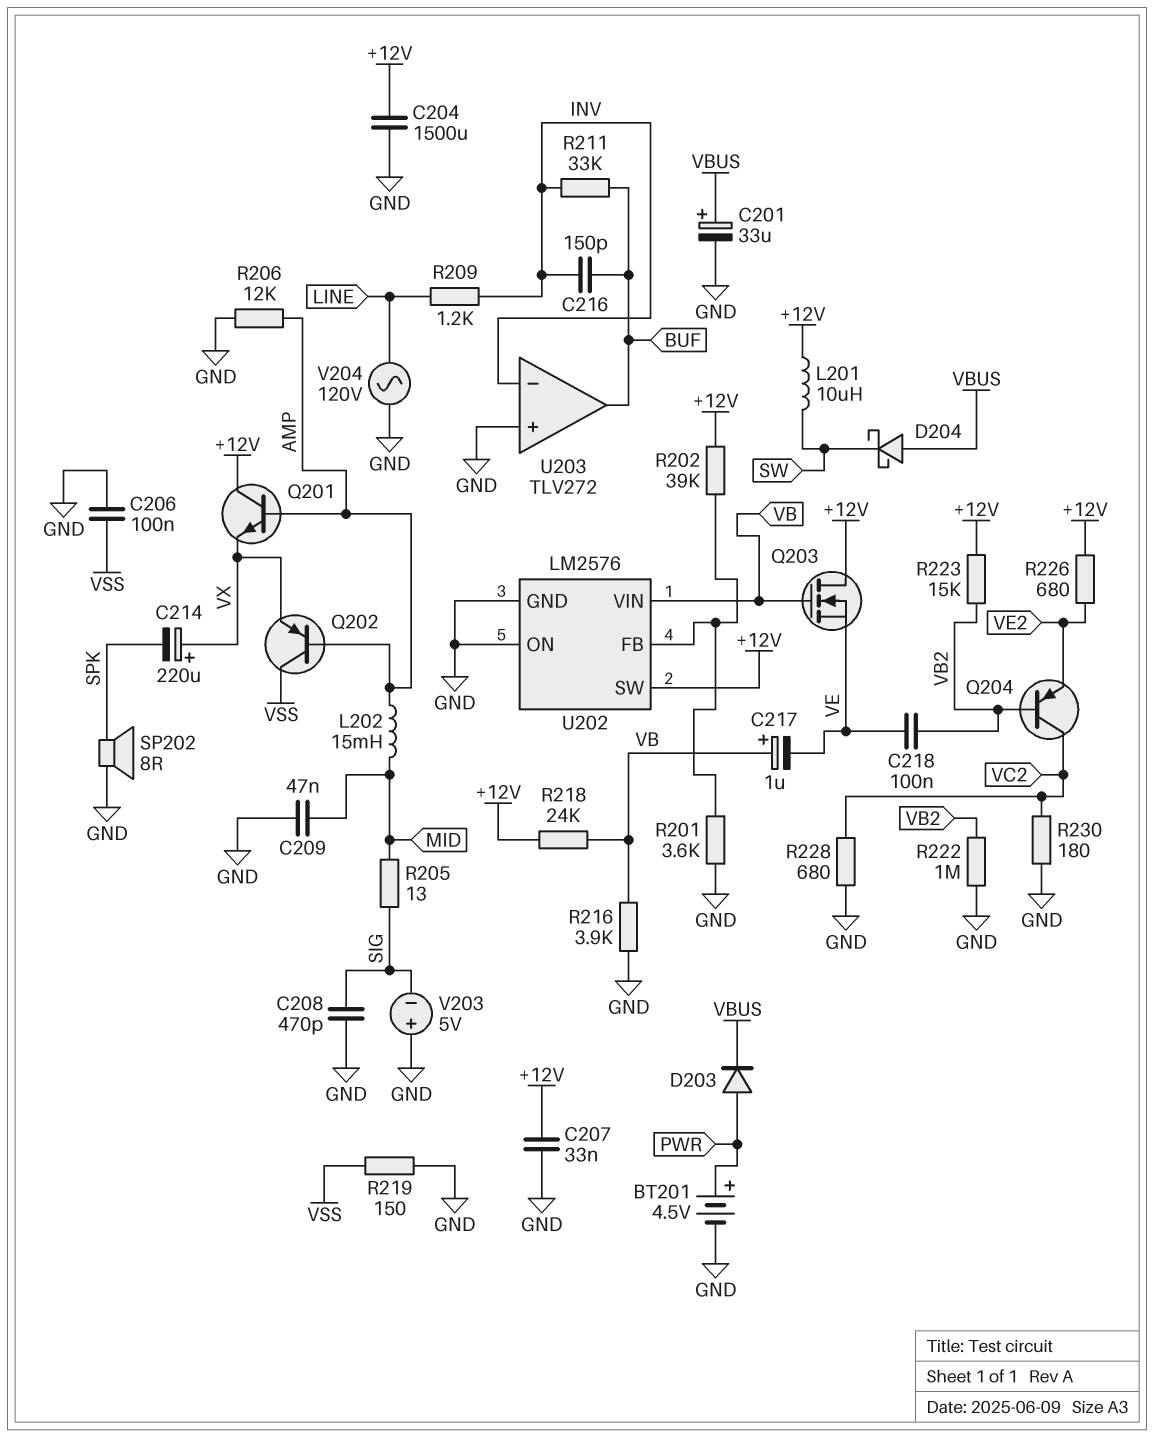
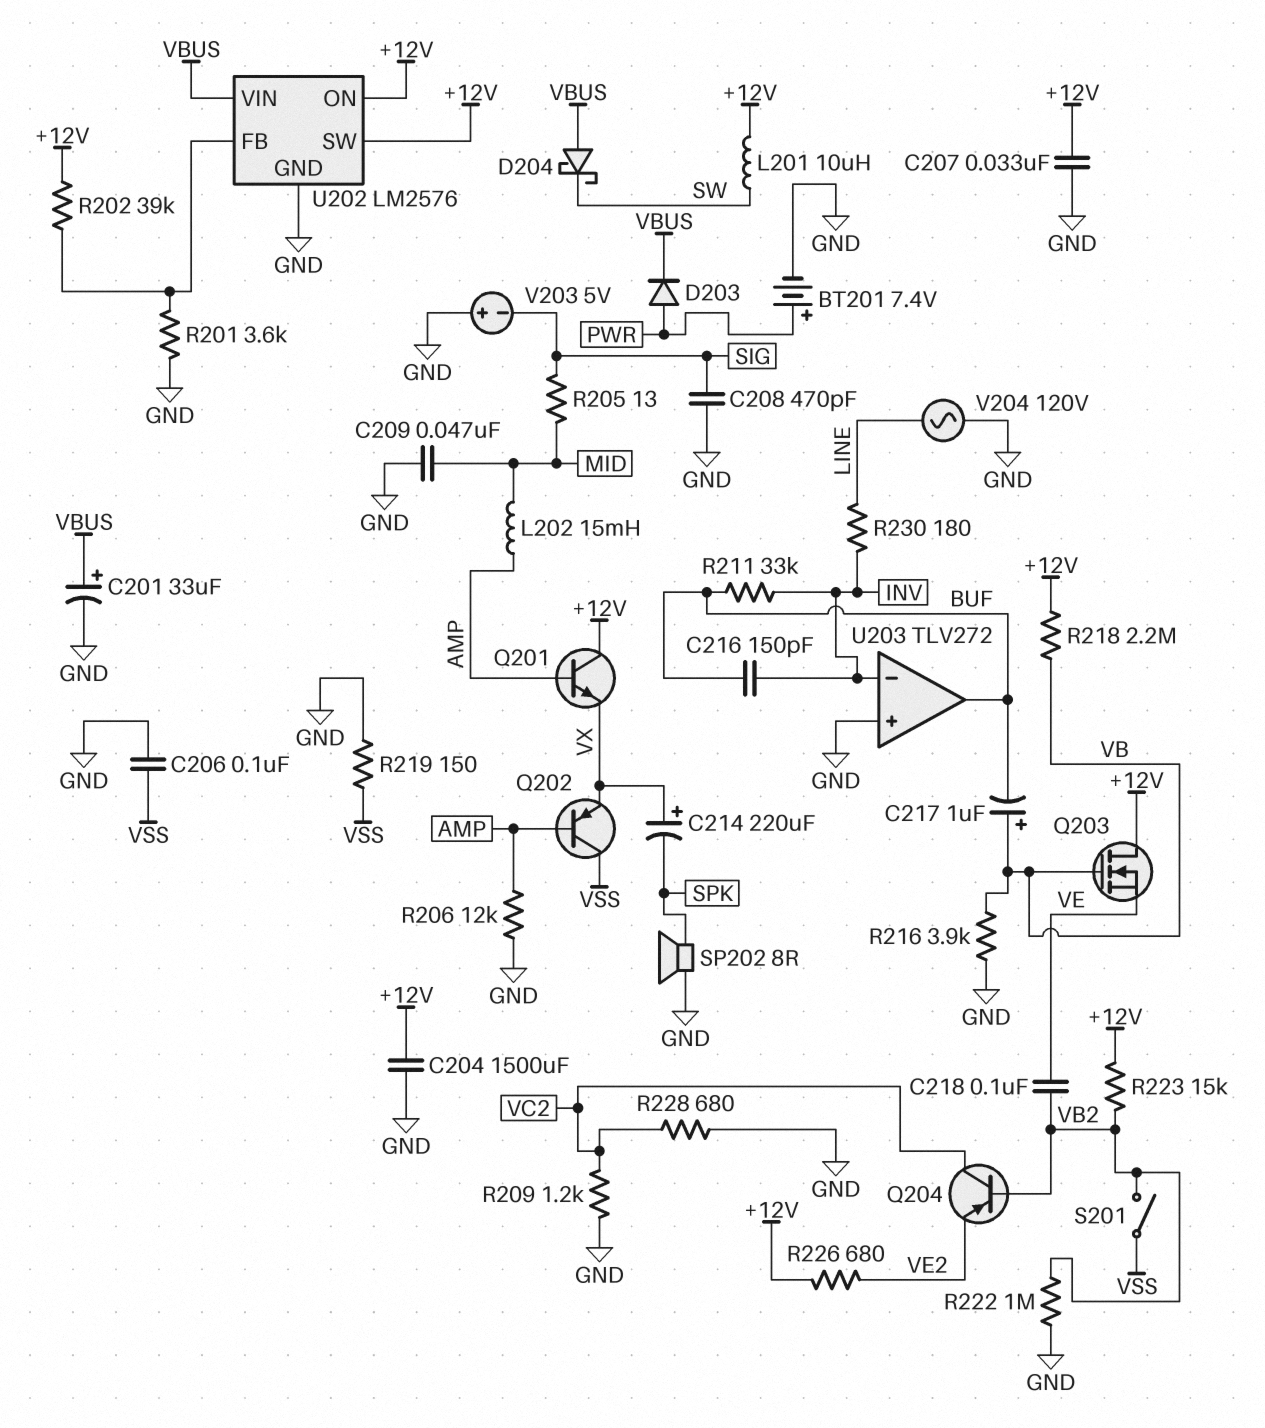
BT201: 4.5V (plus PWR, minus GND) -> 7.4V (plus PWR, minus GND)
C217: 1uF (plus VB, minus VE) -> 1uF (plus VB, minus BUF)
R209: 1.2k (INV, LINE) -> 1.2k (GND, VC2)
R218: 24k (+12V, VB) -> 2.2M (+12V, VB)
R230: 180 (GND, VC2) -> 180 (INV, LINE)
S201: none -> switch (VB2, VSS)
U202 pin ON: GND -> +12V
U202 pin VIN: VB -> VBUS

